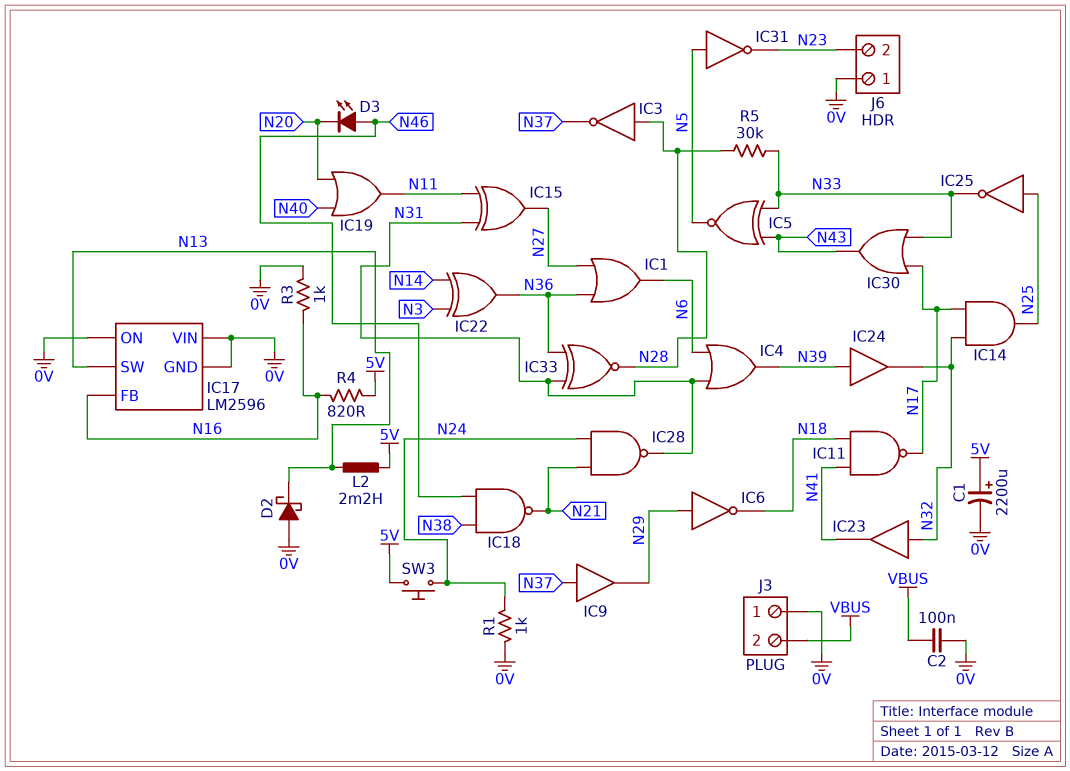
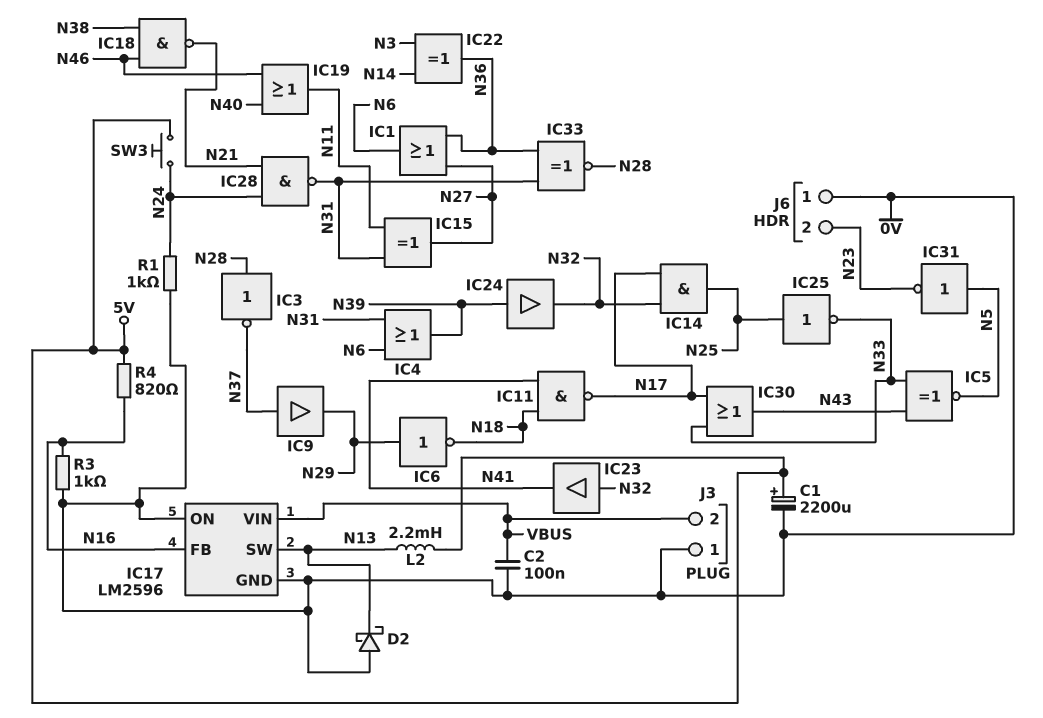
D3: LED (A N46, K N20) -> none
IC17 pin VIN: 0V -> VBUS
IC19: OR (in N20, in N40, out N11) -> OR (in N40, in N46, out N11)
R5: 30k (N28, N33) -> none

